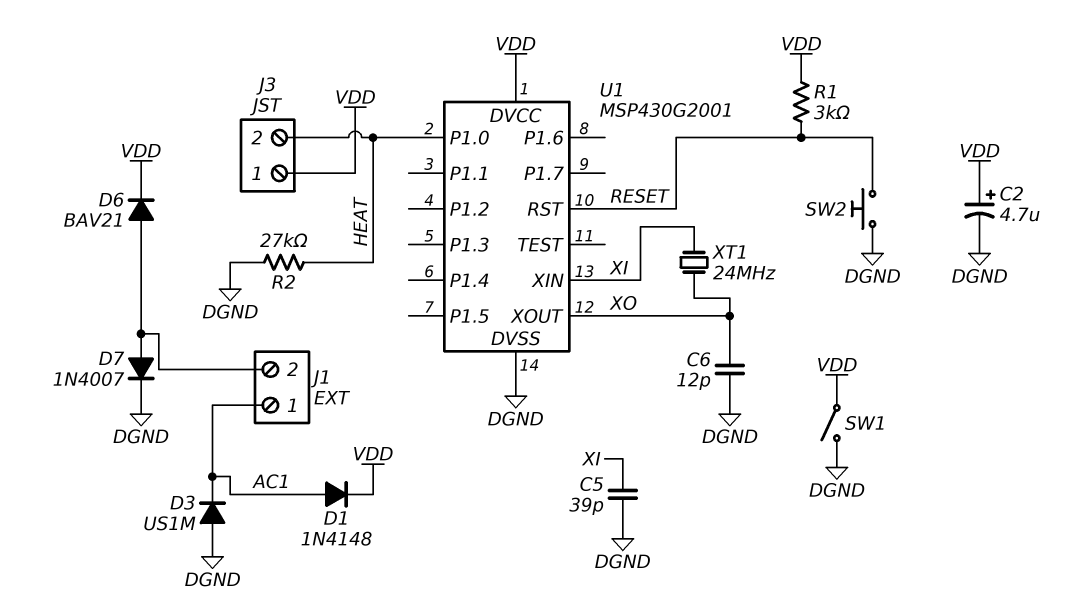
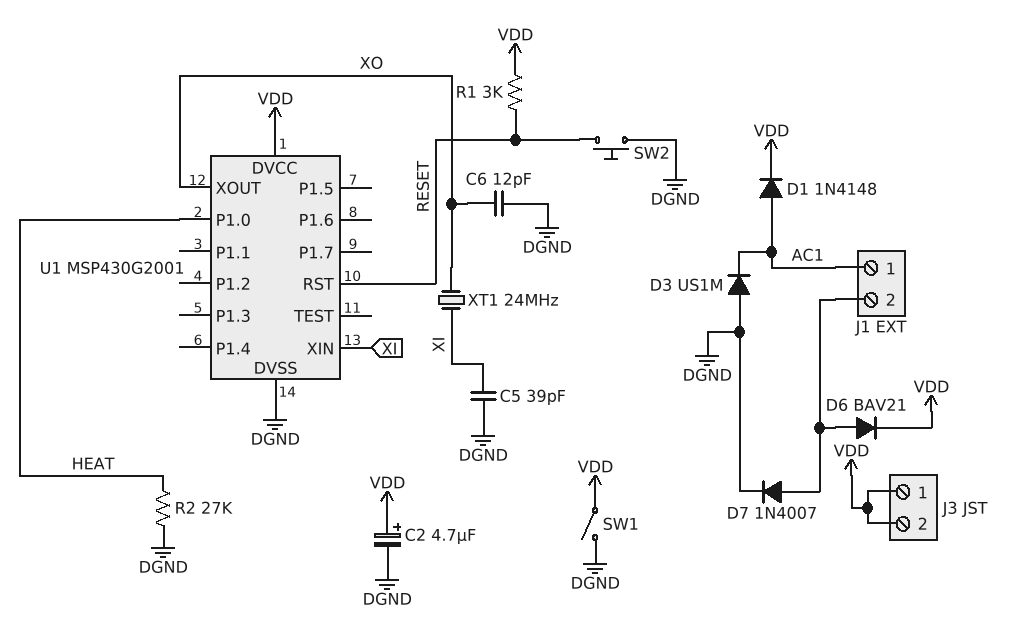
J3 pin 2: HEAT -> VDD

